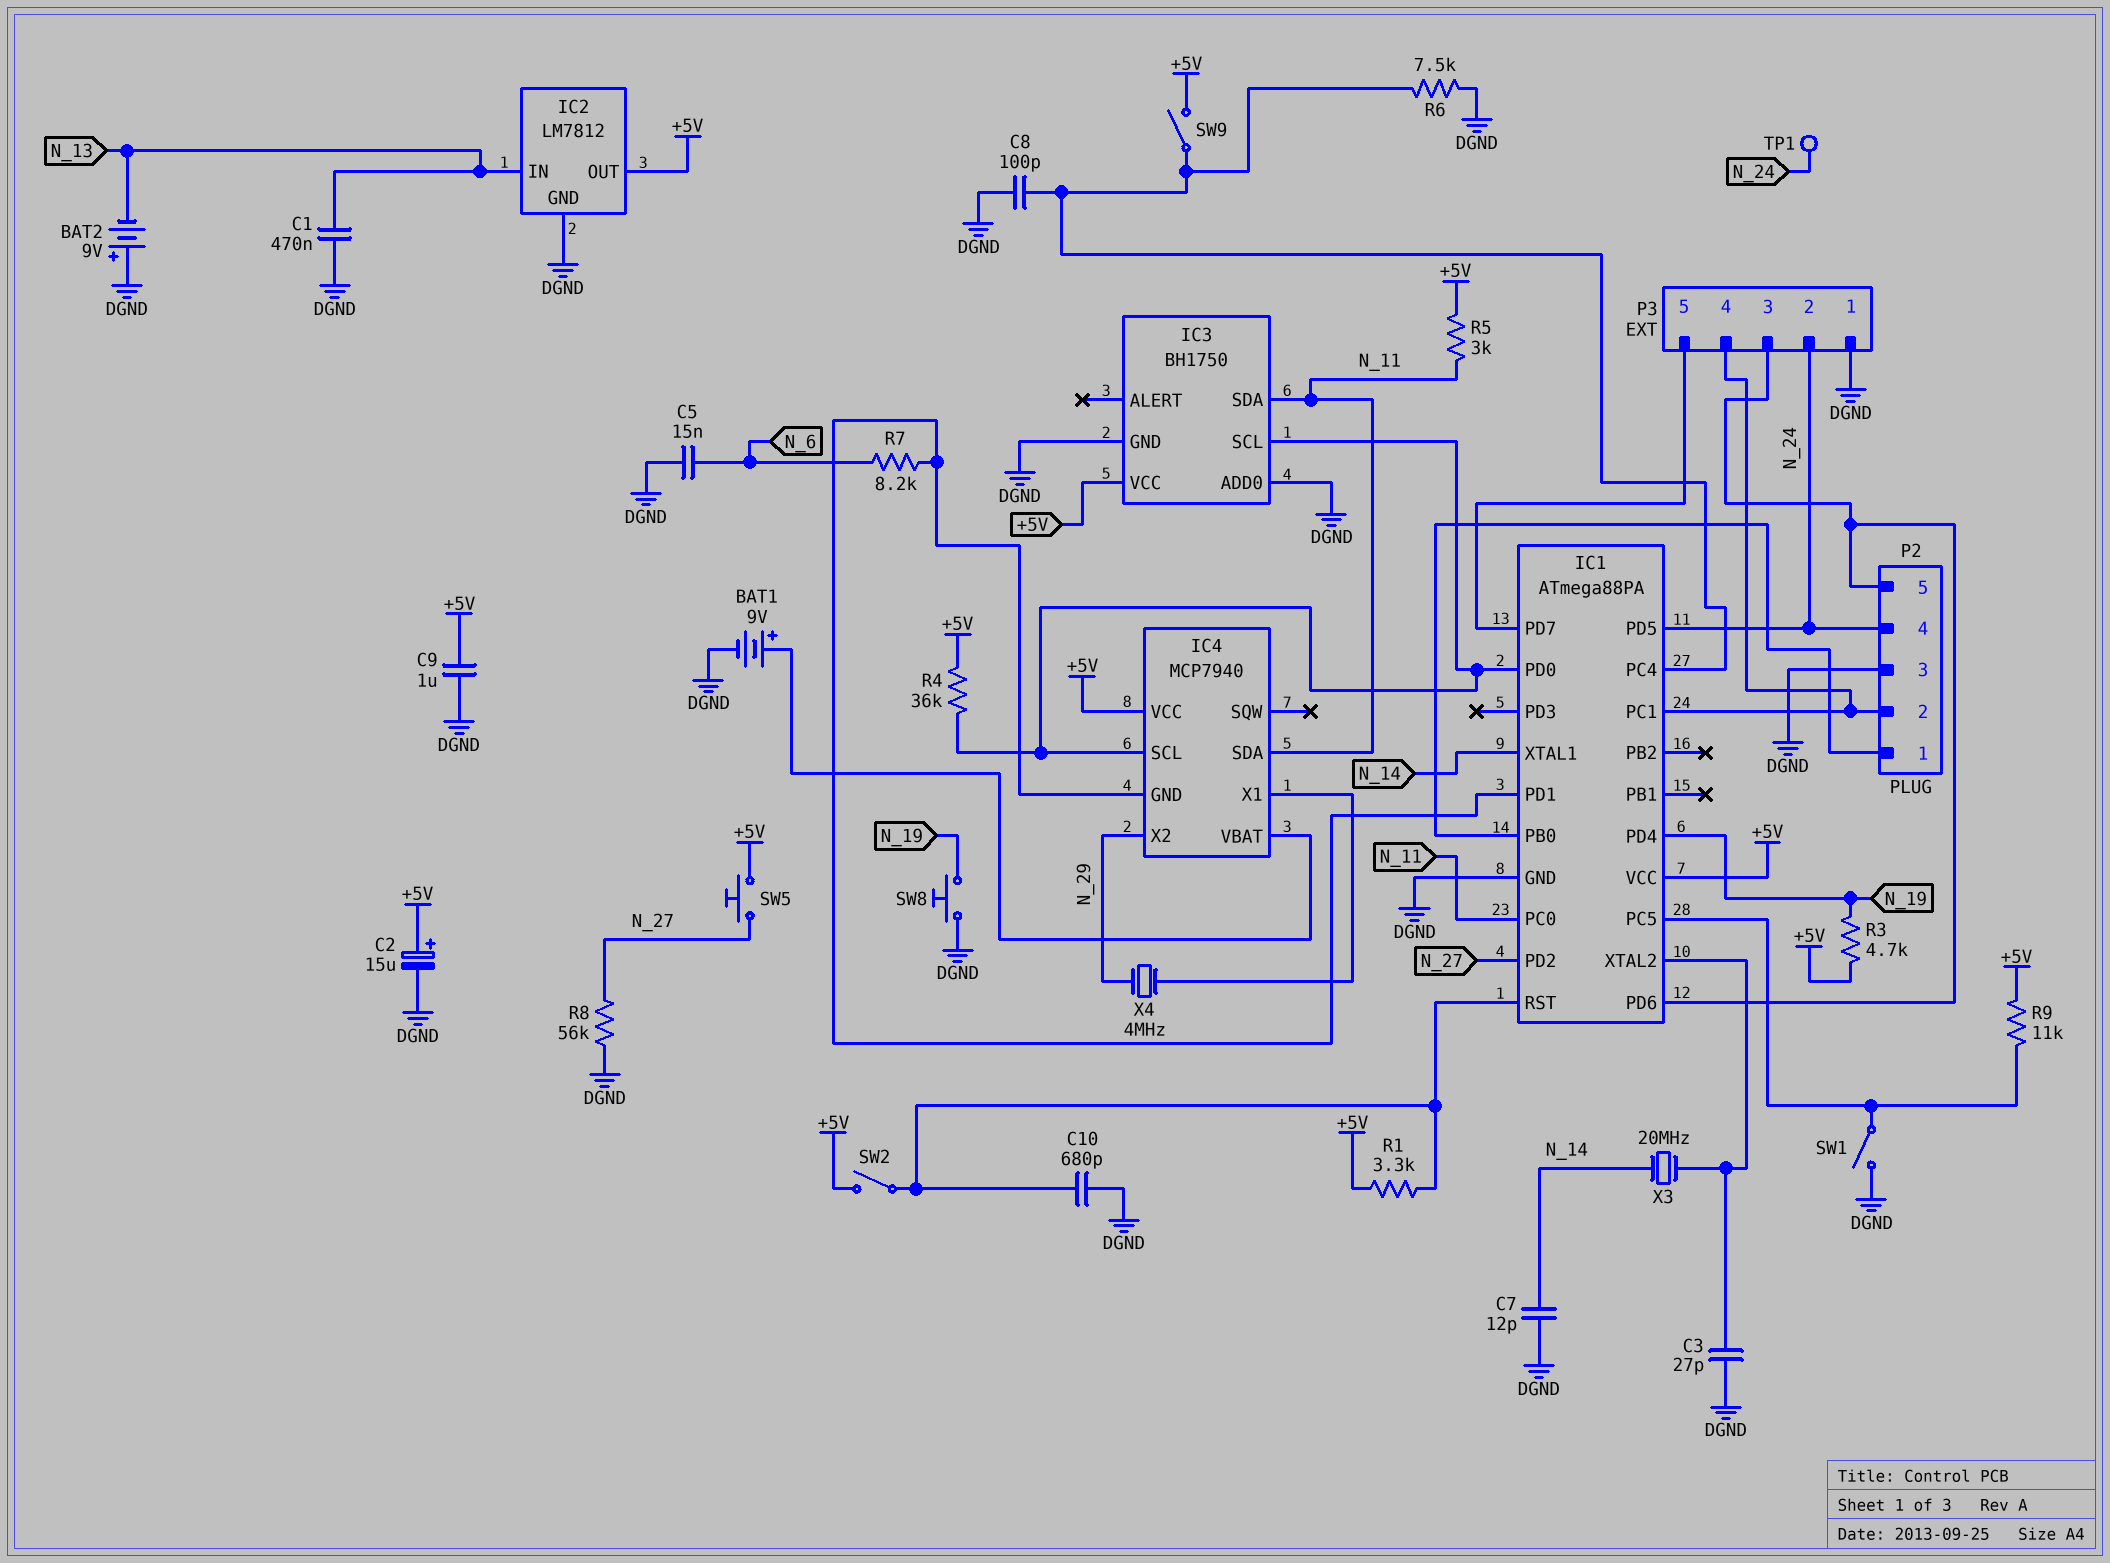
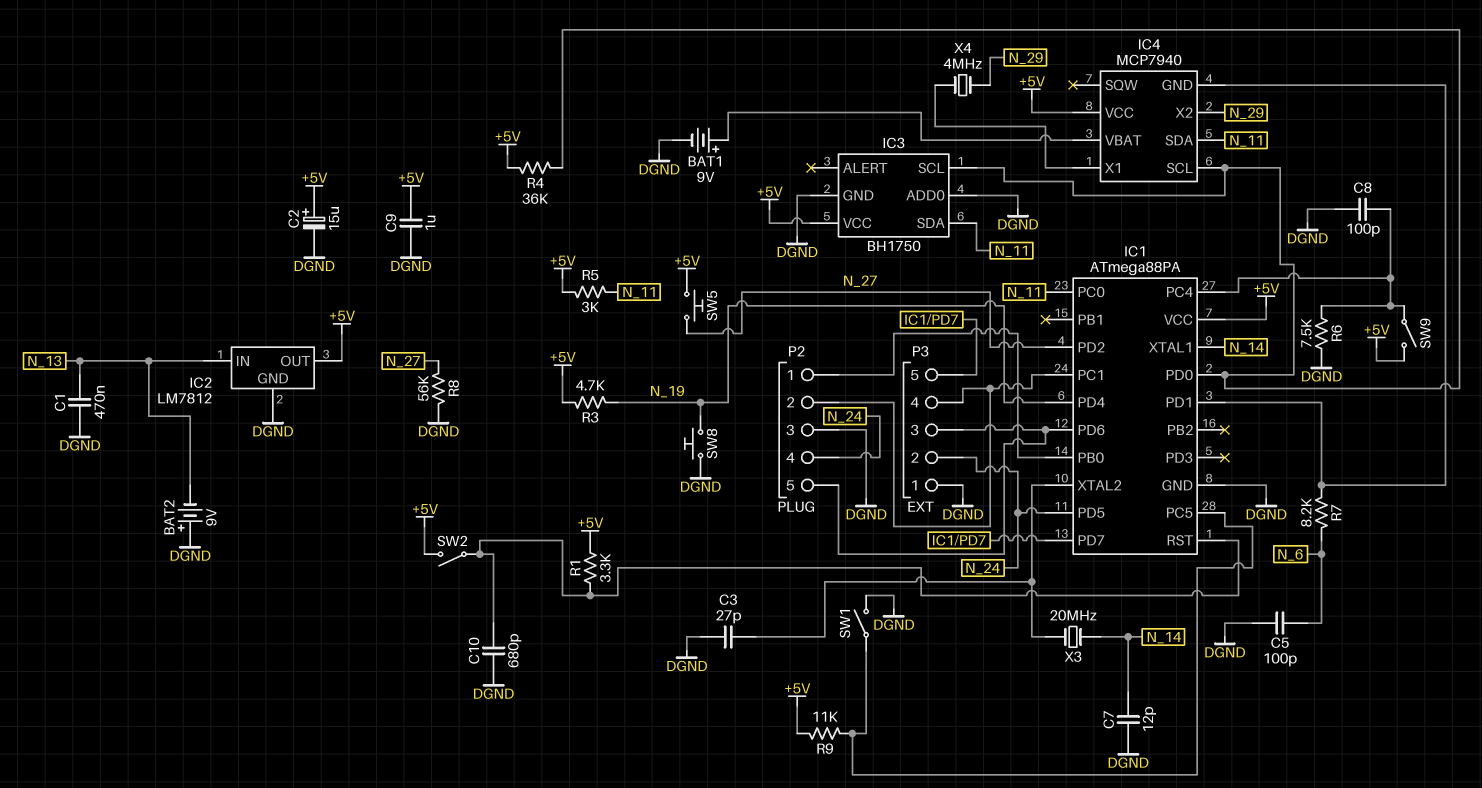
C5: 15nF (DGND, N_6) -> 100pF (DGND, N_6)
TP1: test point (N_24) -> none

